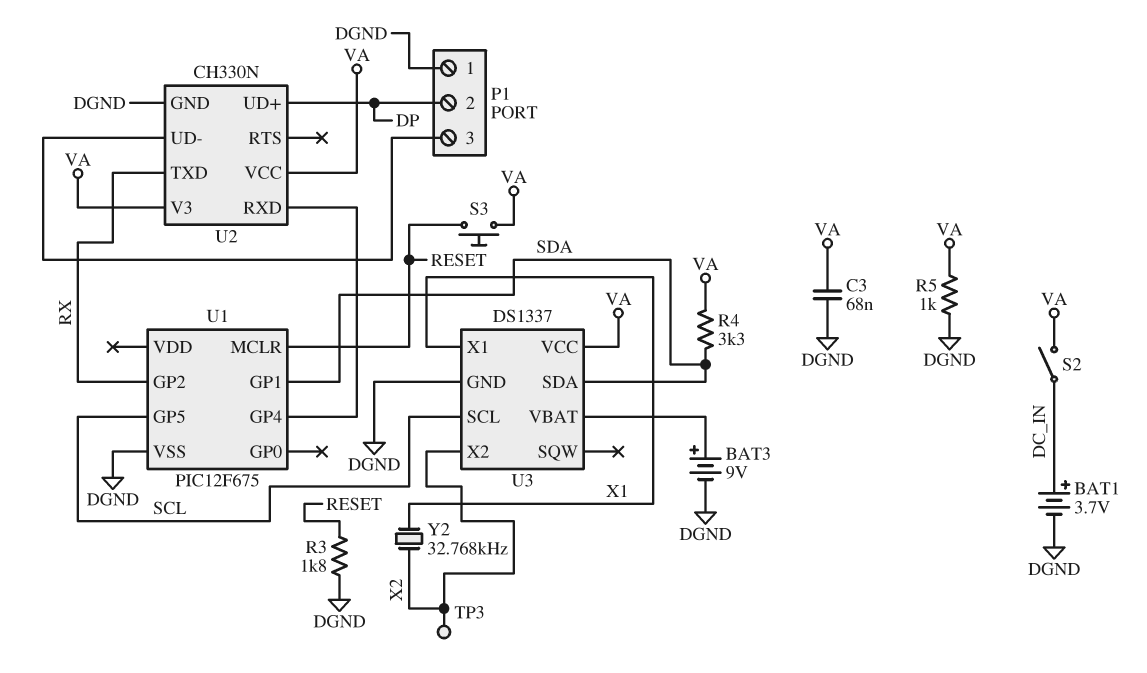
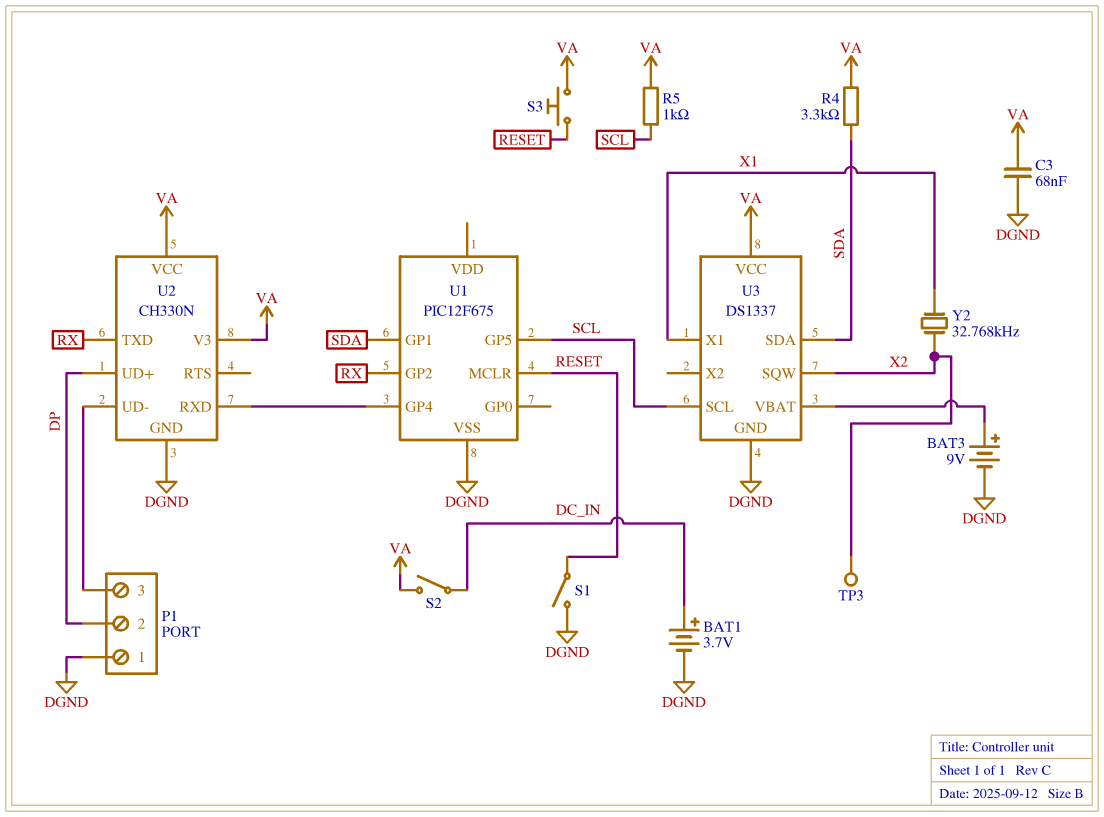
R3: 1.8k (DGND, RESET) -> none
R5: 1k (DGND, VA) -> 1k (SCL, VA)
S1: none -> switch (DGND, RESET)
U3 pin SQW: none -> X2
U3 pin X2: X2 -> none

